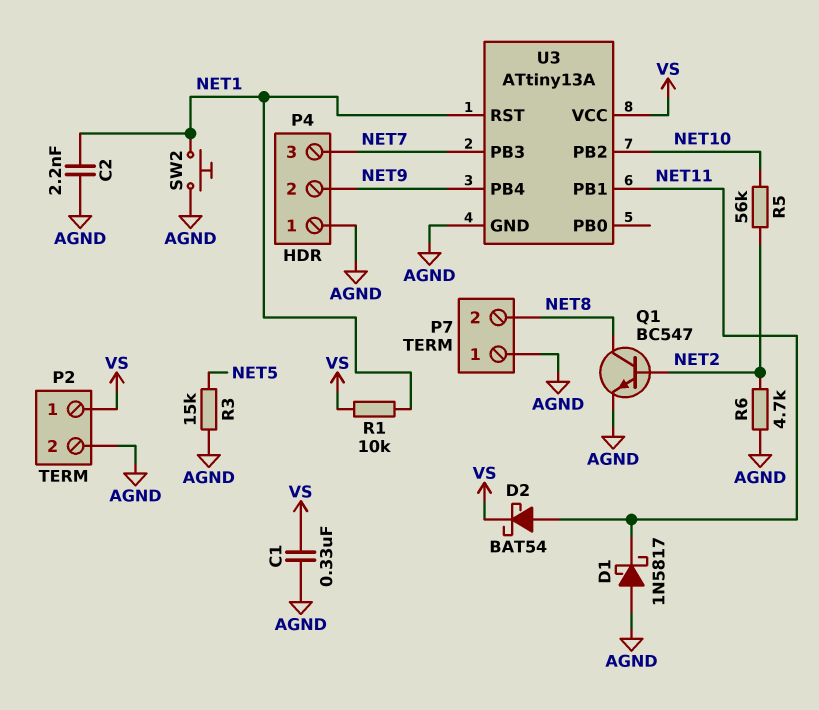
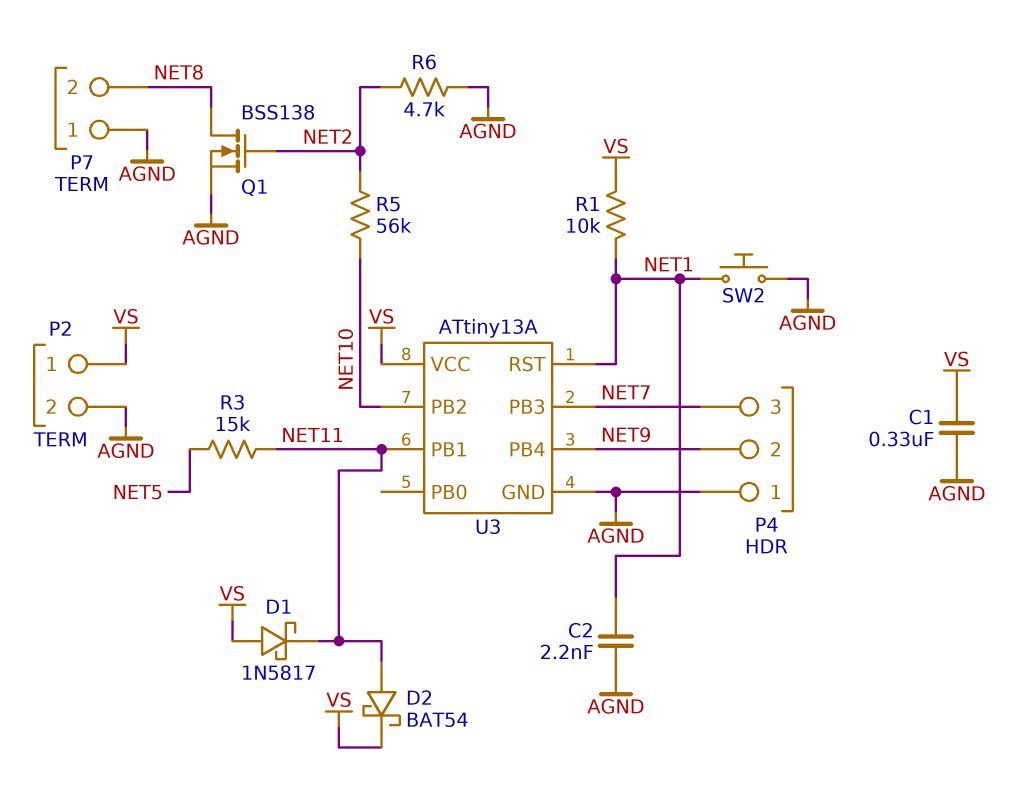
D1: schottky 1N5817 (A AGND, K NET11) -> schottky 1N5817 (A VS, K NET11)
Q1: NPN BC547 (B NET2, C NET8, E AGND) -> NMOS BSS138 (G NET2, D NET8, S AGND)
R3: 15k (AGND, NET5) -> 15k (NET5, NET11)

